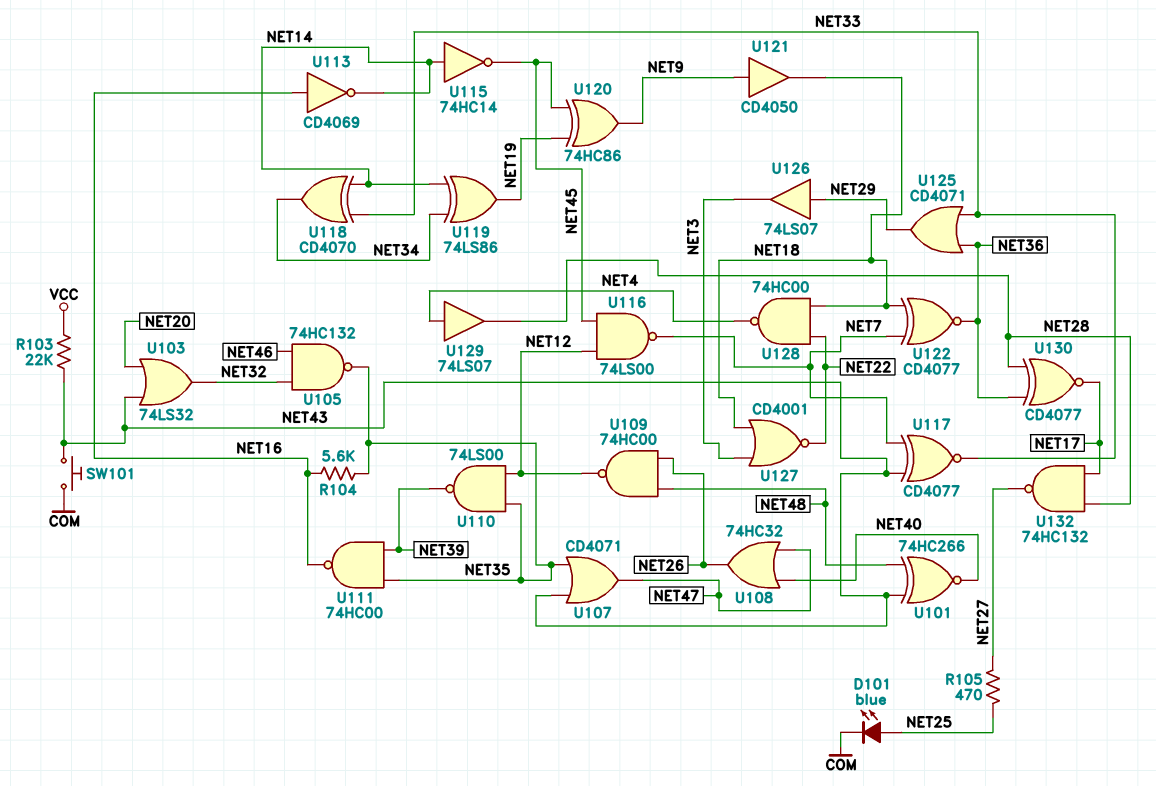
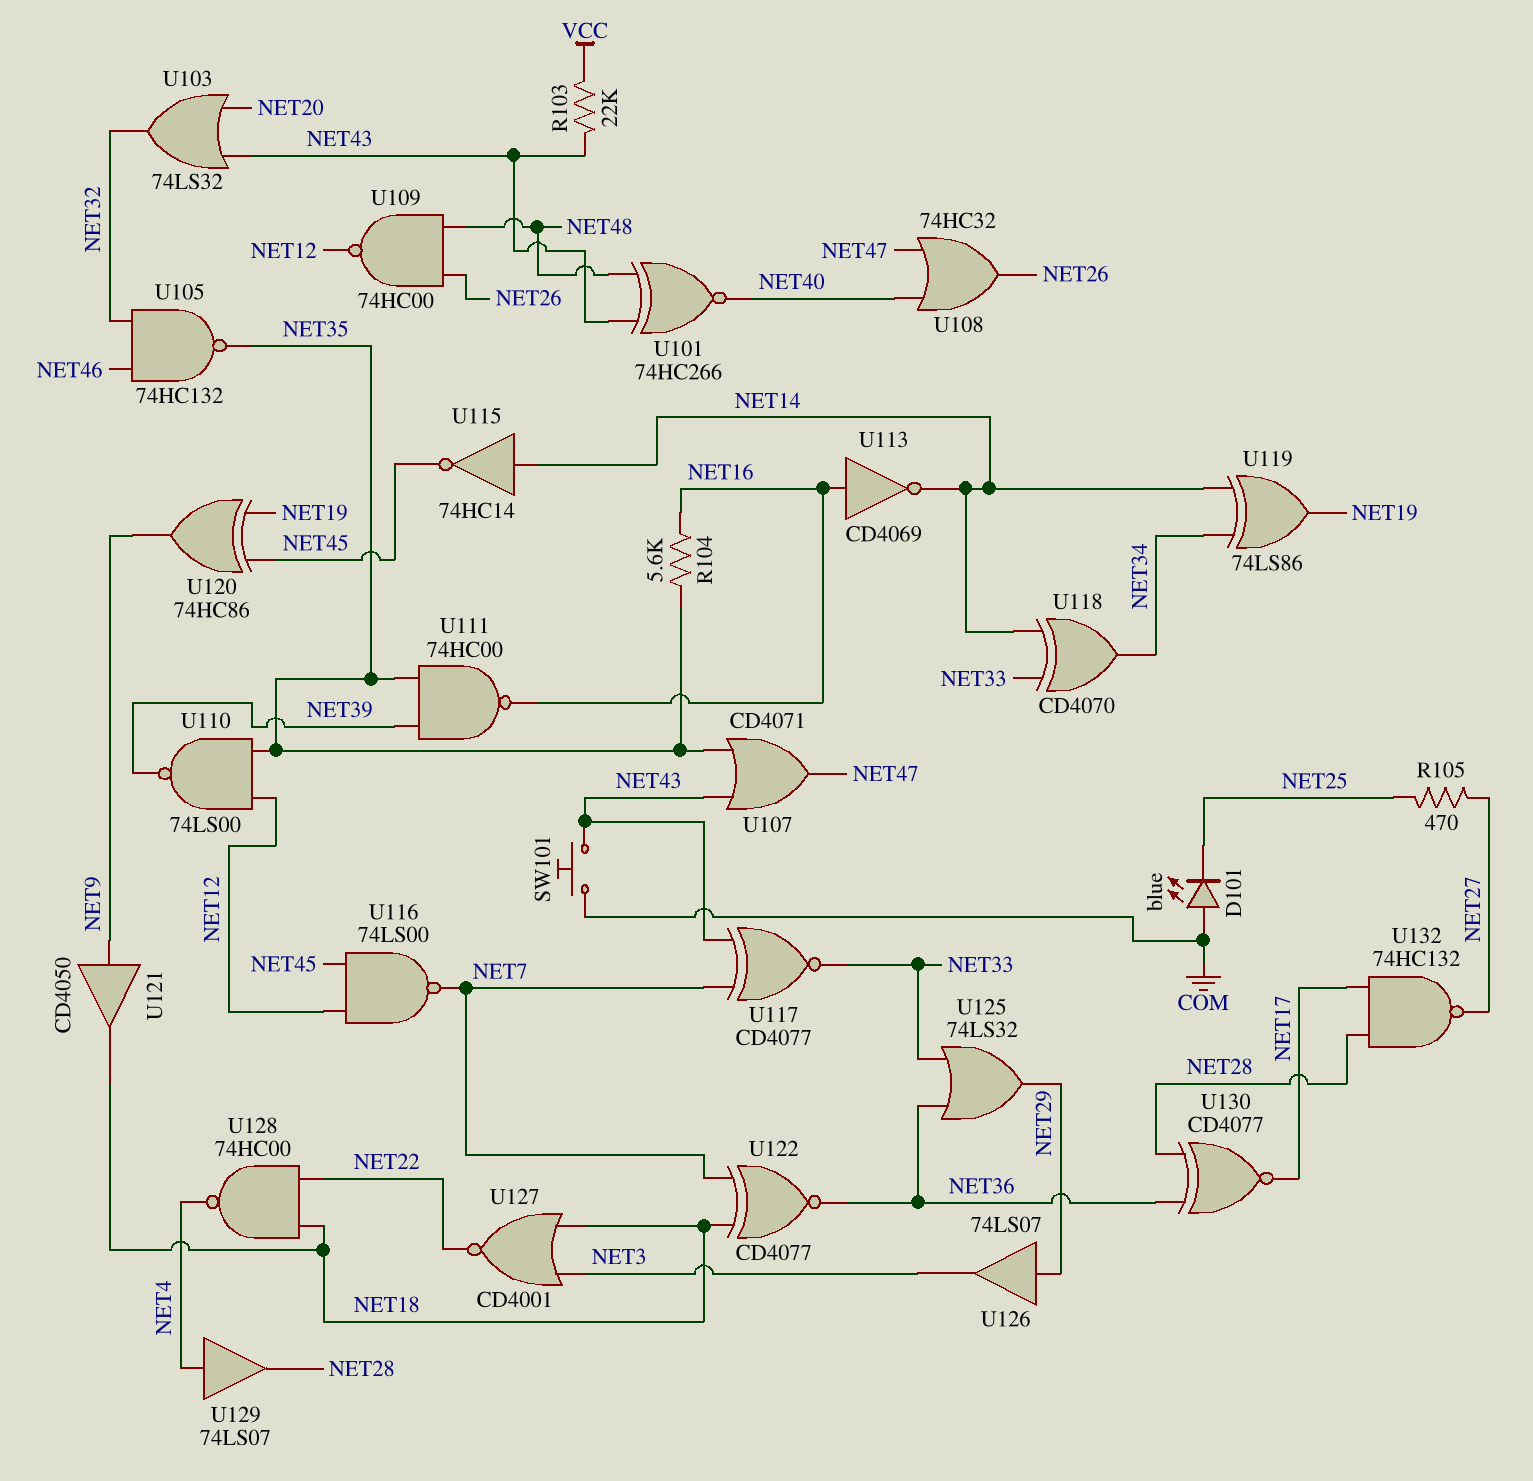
D101: LED blue (A NET25, K COM) -> LED blue (A COM, K NET25)
U125: OR CD4071 (in NET33, in NET36, out NET29) -> OR 74LS32 (in NET33, in NET36, out NET29)

